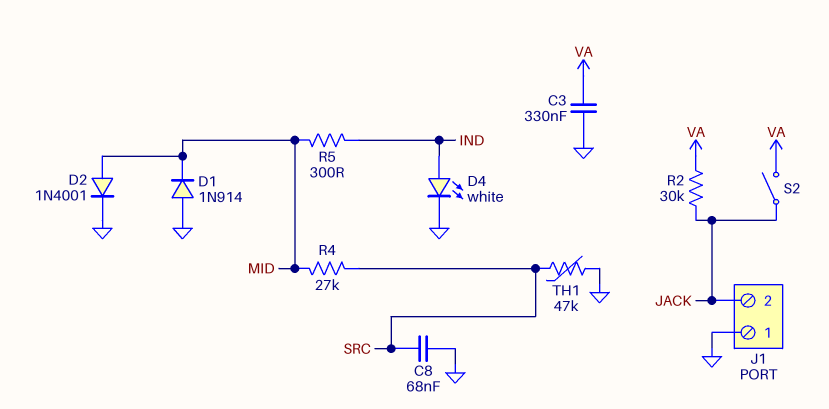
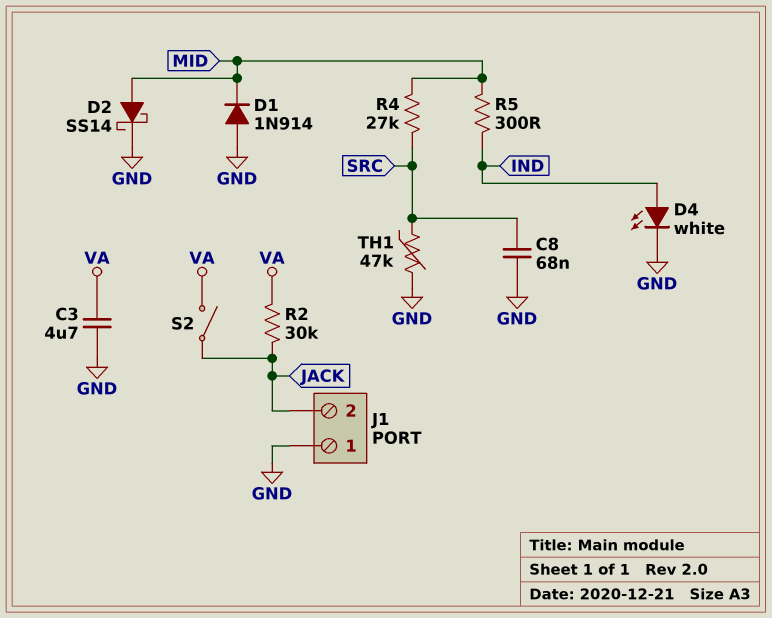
C3: 330nF (GND, VA) -> 4.7uF (GND, VA)
D2: diode 1N4001 (A MID, K GND) -> schottky SS14 (A MID, K GND)

